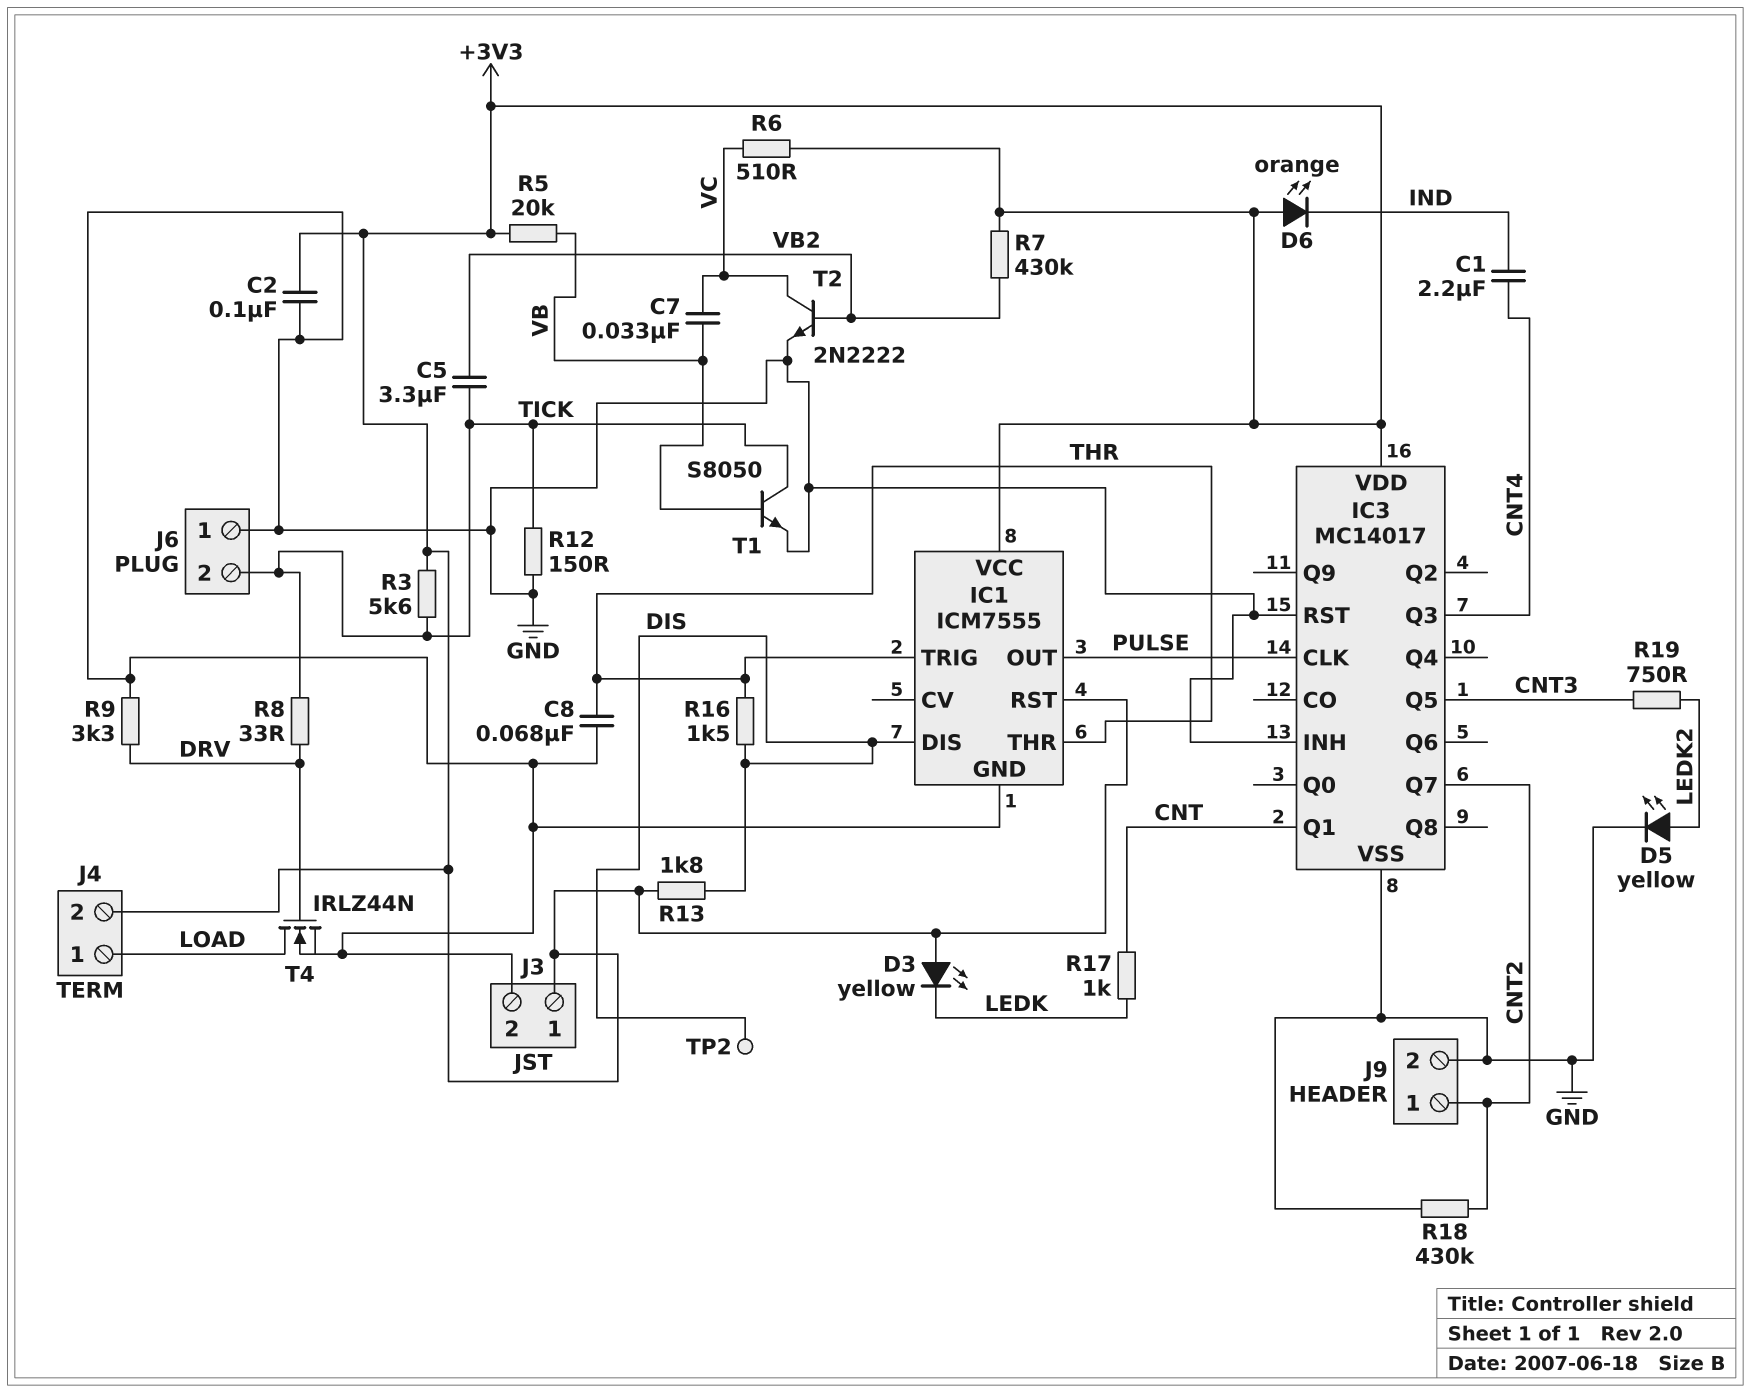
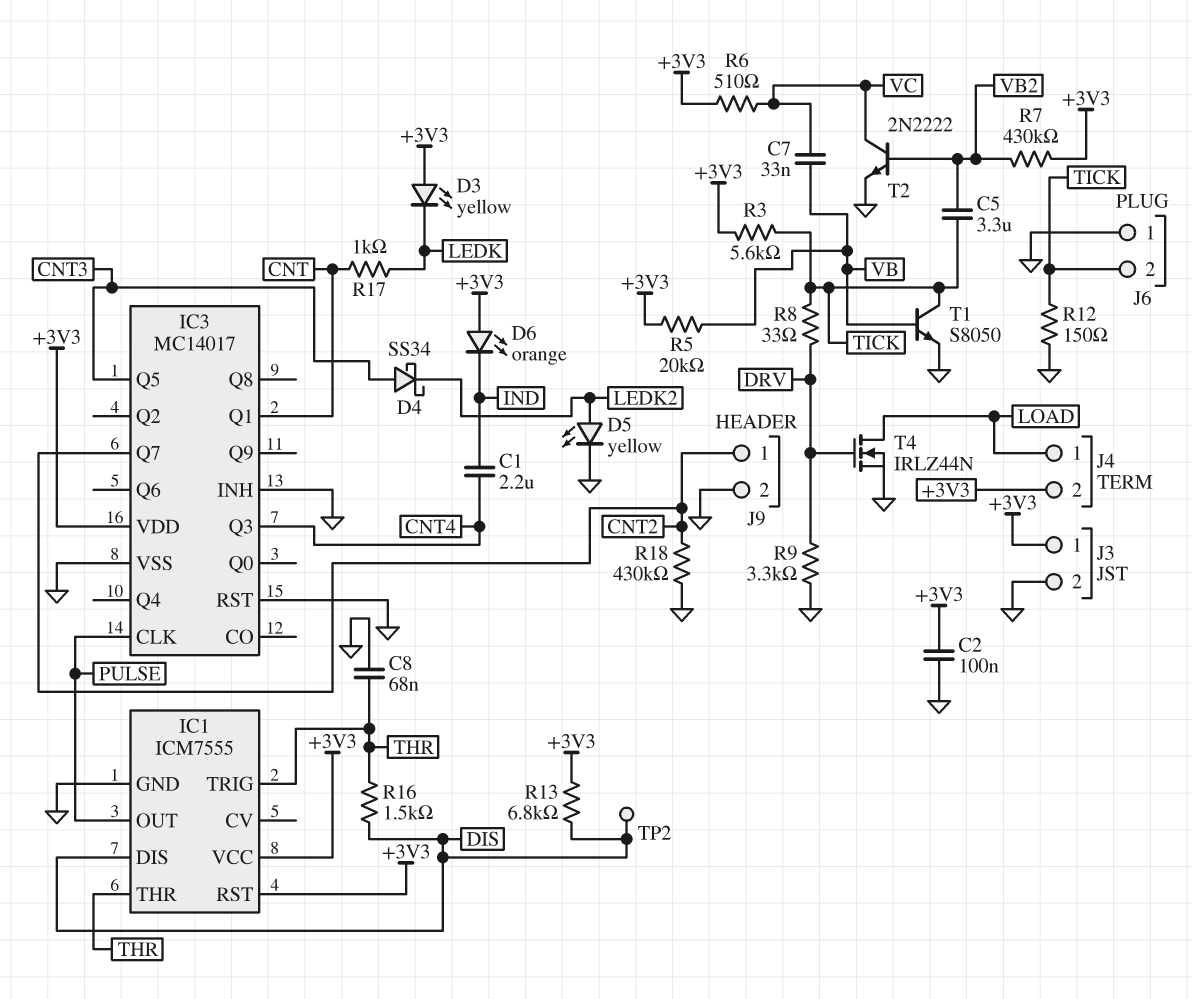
D4: none -> schottky SS34 (A CNT3, K LEDK2)
R13: 1.8k (+3V3, DIS) -> 6.8k (+3V3, DIS)
R19: 750 (CNT3, LEDK2) -> none

